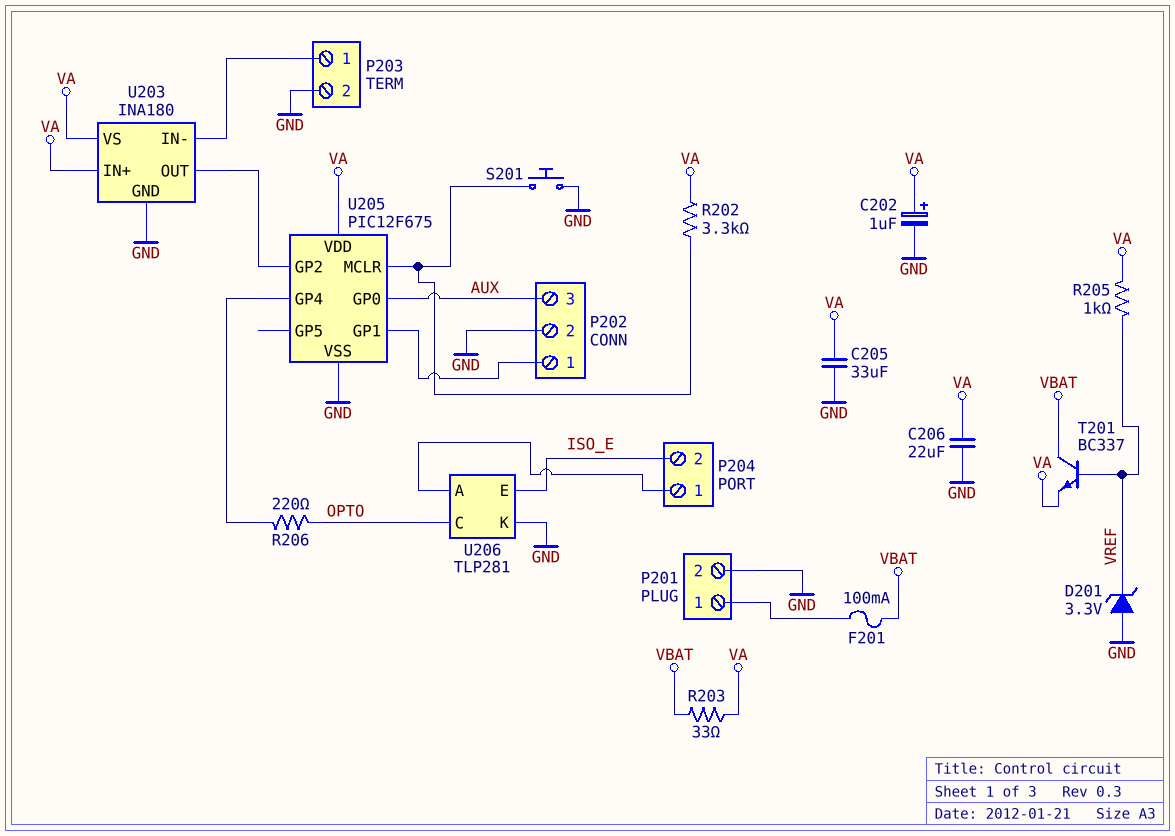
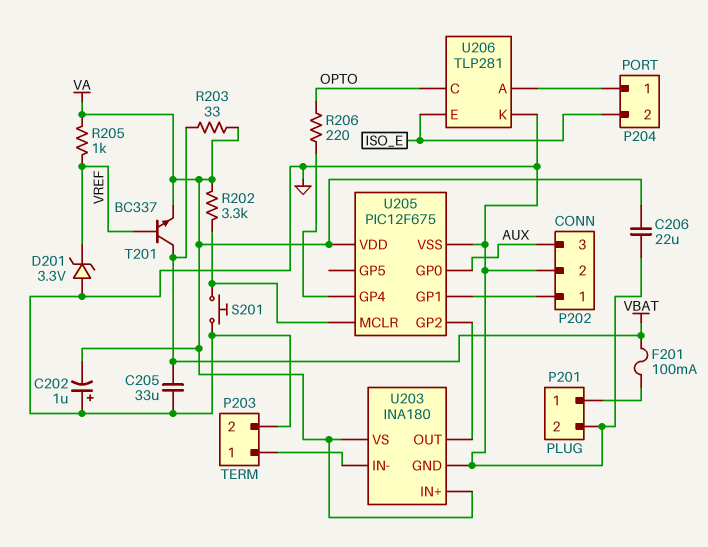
C202: 1uF (plus VA, minus GND) -> 1uF (plus GND, minus VA)
C205: 33uF (GND, VA) -> 33uF (GND, VBAT)

